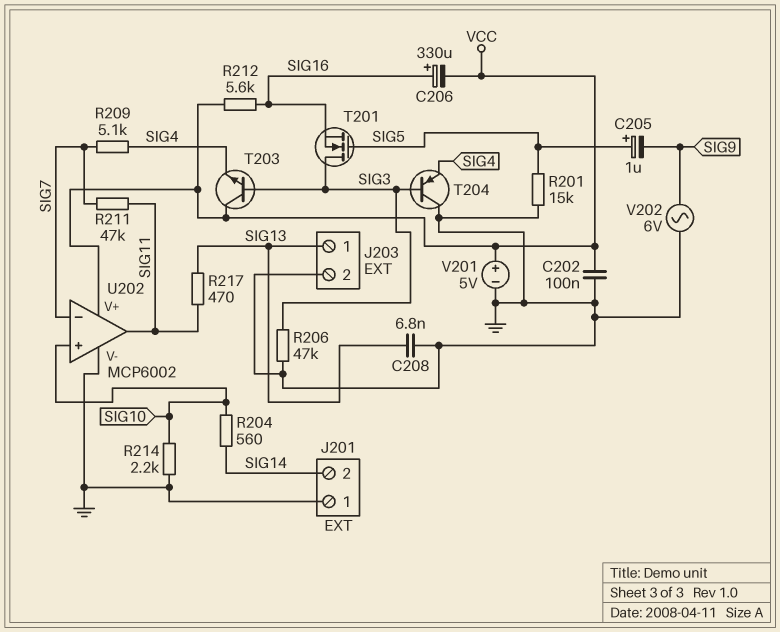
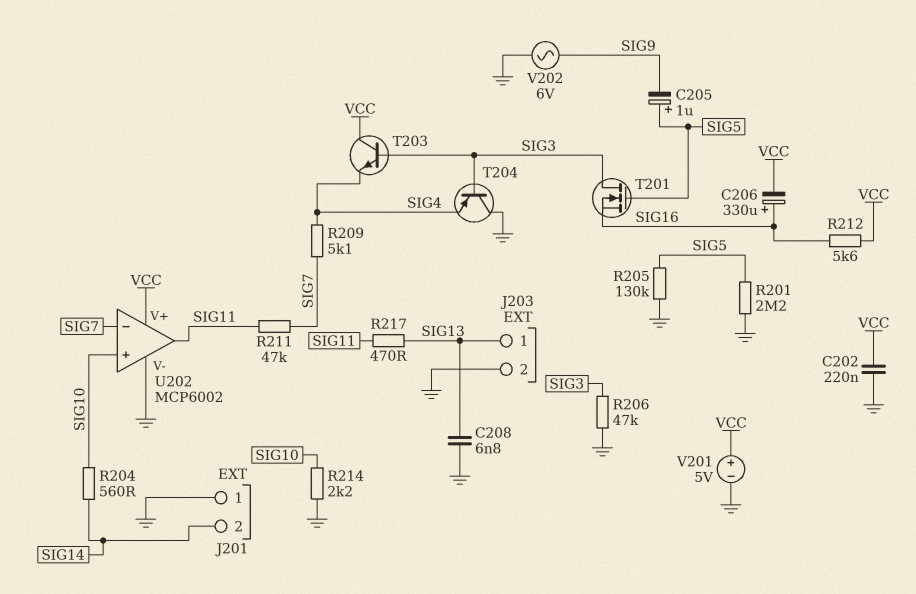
C202: 100nF (GND, VCC) -> 220nF (GND, VCC)
R201: 15k (GND, SIG5) -> 2.2M (GND, SIG5)
R205: none -> 130k (GND, SIG5)

